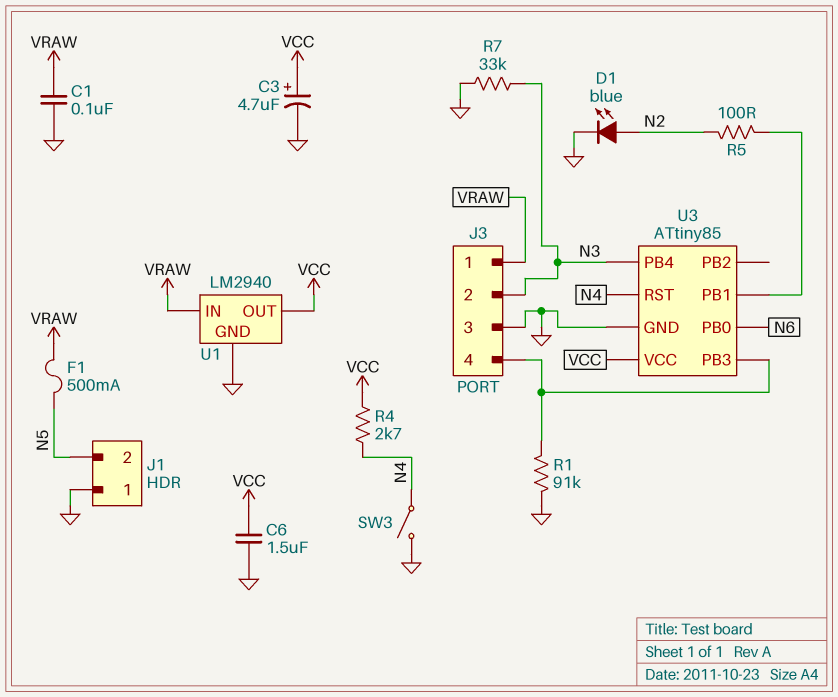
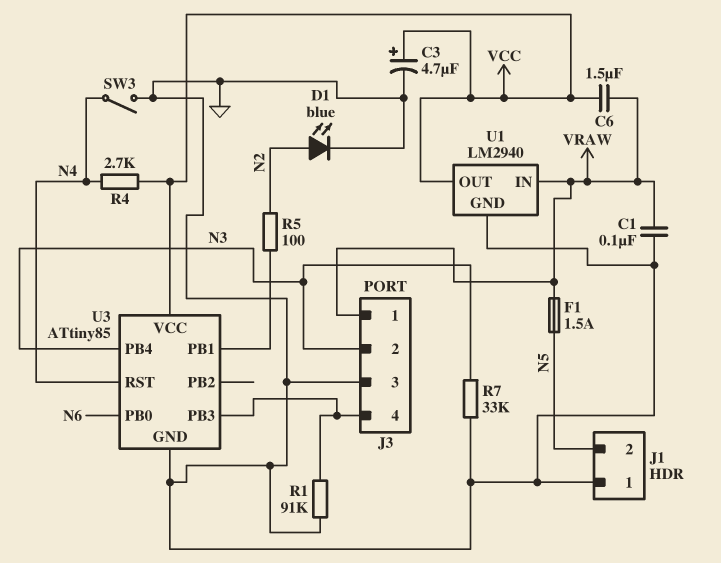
C6: 1.5uF (GND, VCC) -> 1.5uF (VCC, VRAW)
F1: 500mA (N5, VRAW) -> 1.5A (N5, VRAW)

